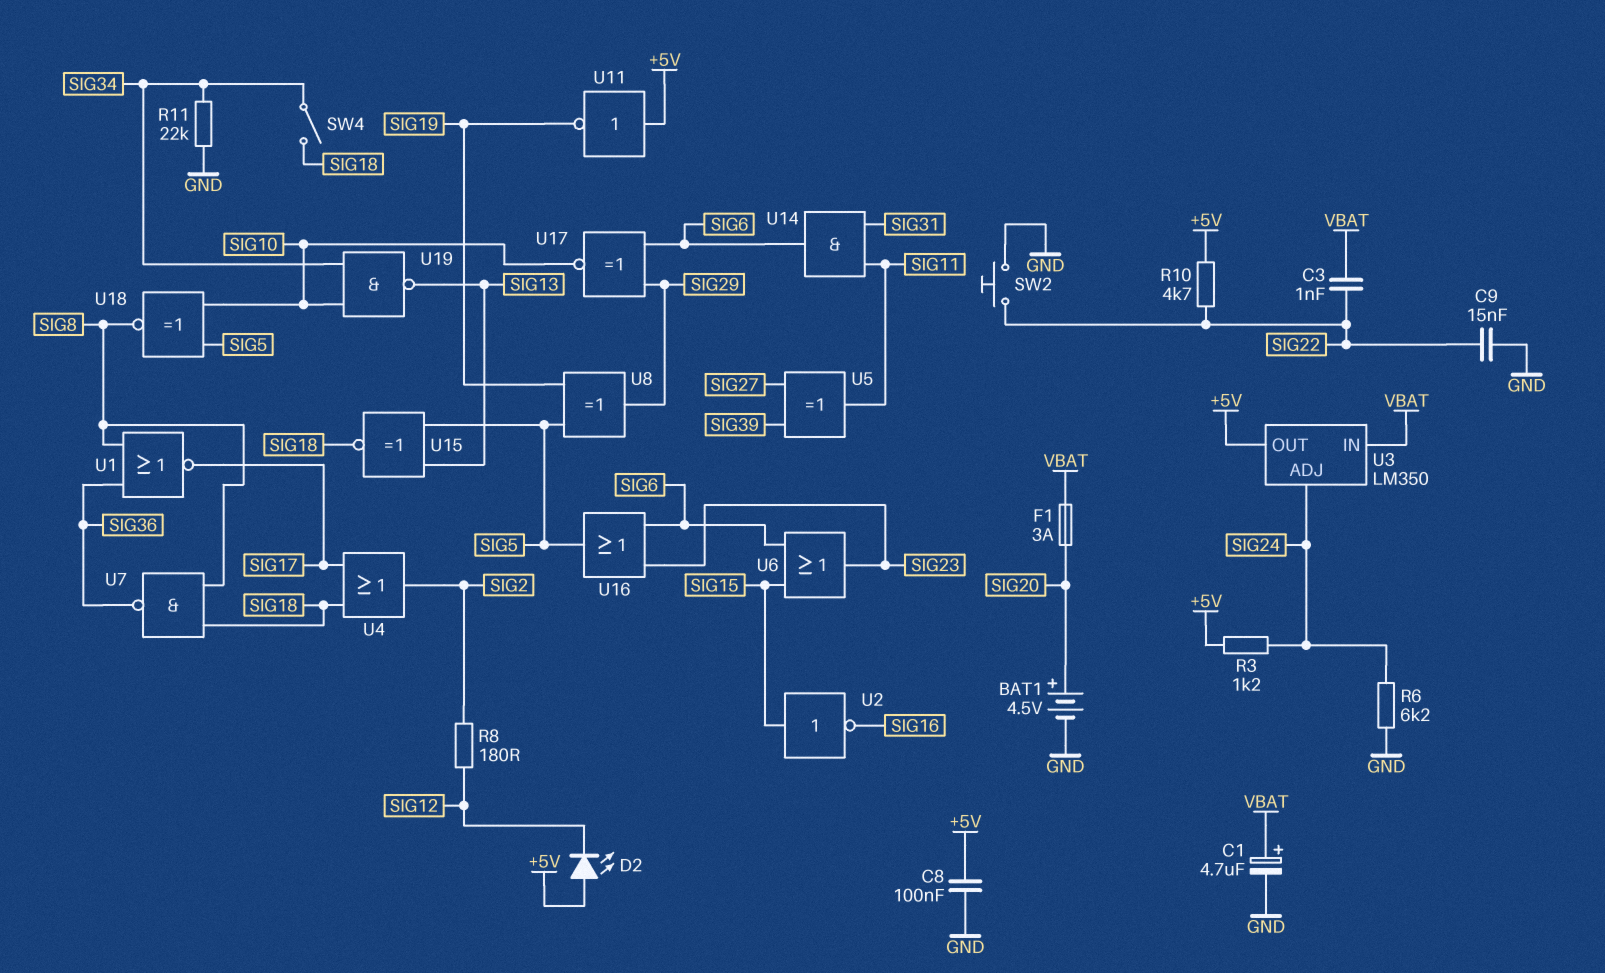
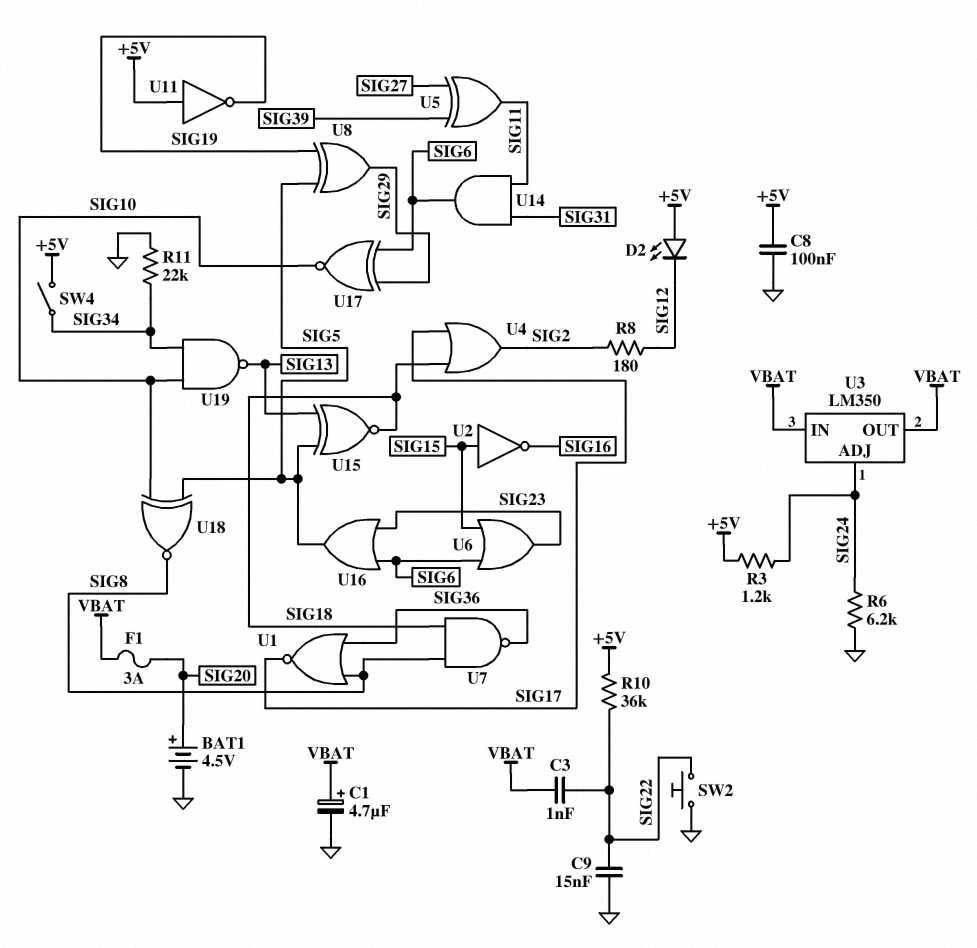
R10: 4.7k (+5V, SIG22) -> 36k (+5V, SIG22)
SW4: switch (SIG18, SIG34) -> switch (+5V, SIG34)
U3 pin OUT: +5V -> VBAT

